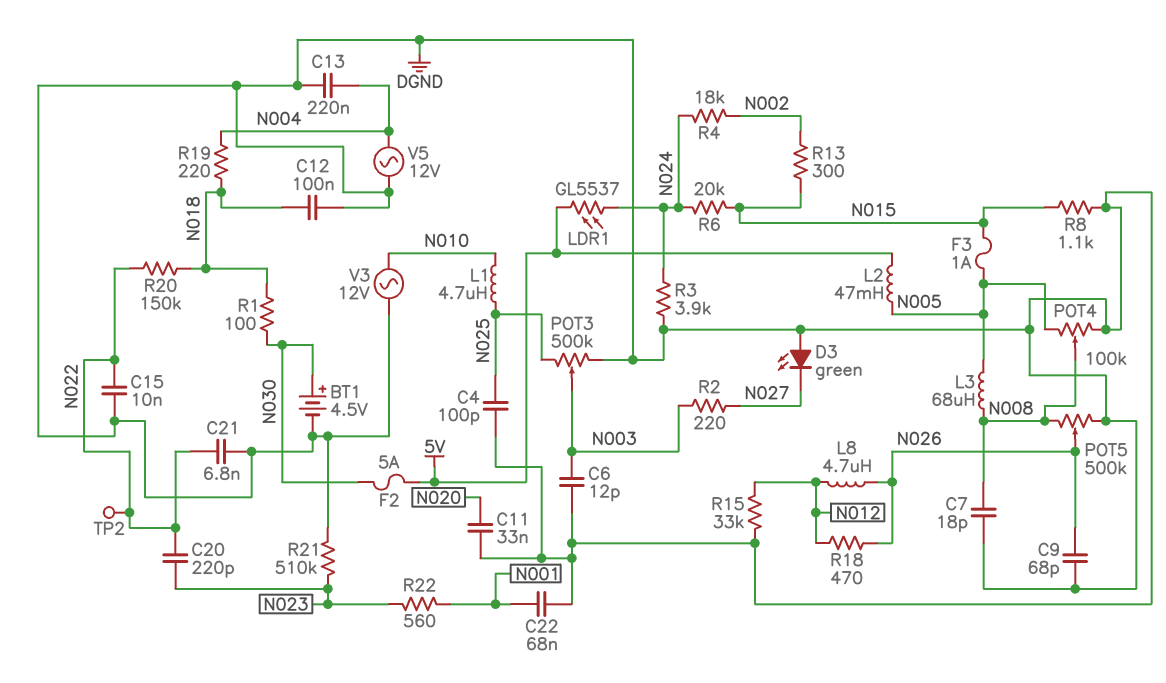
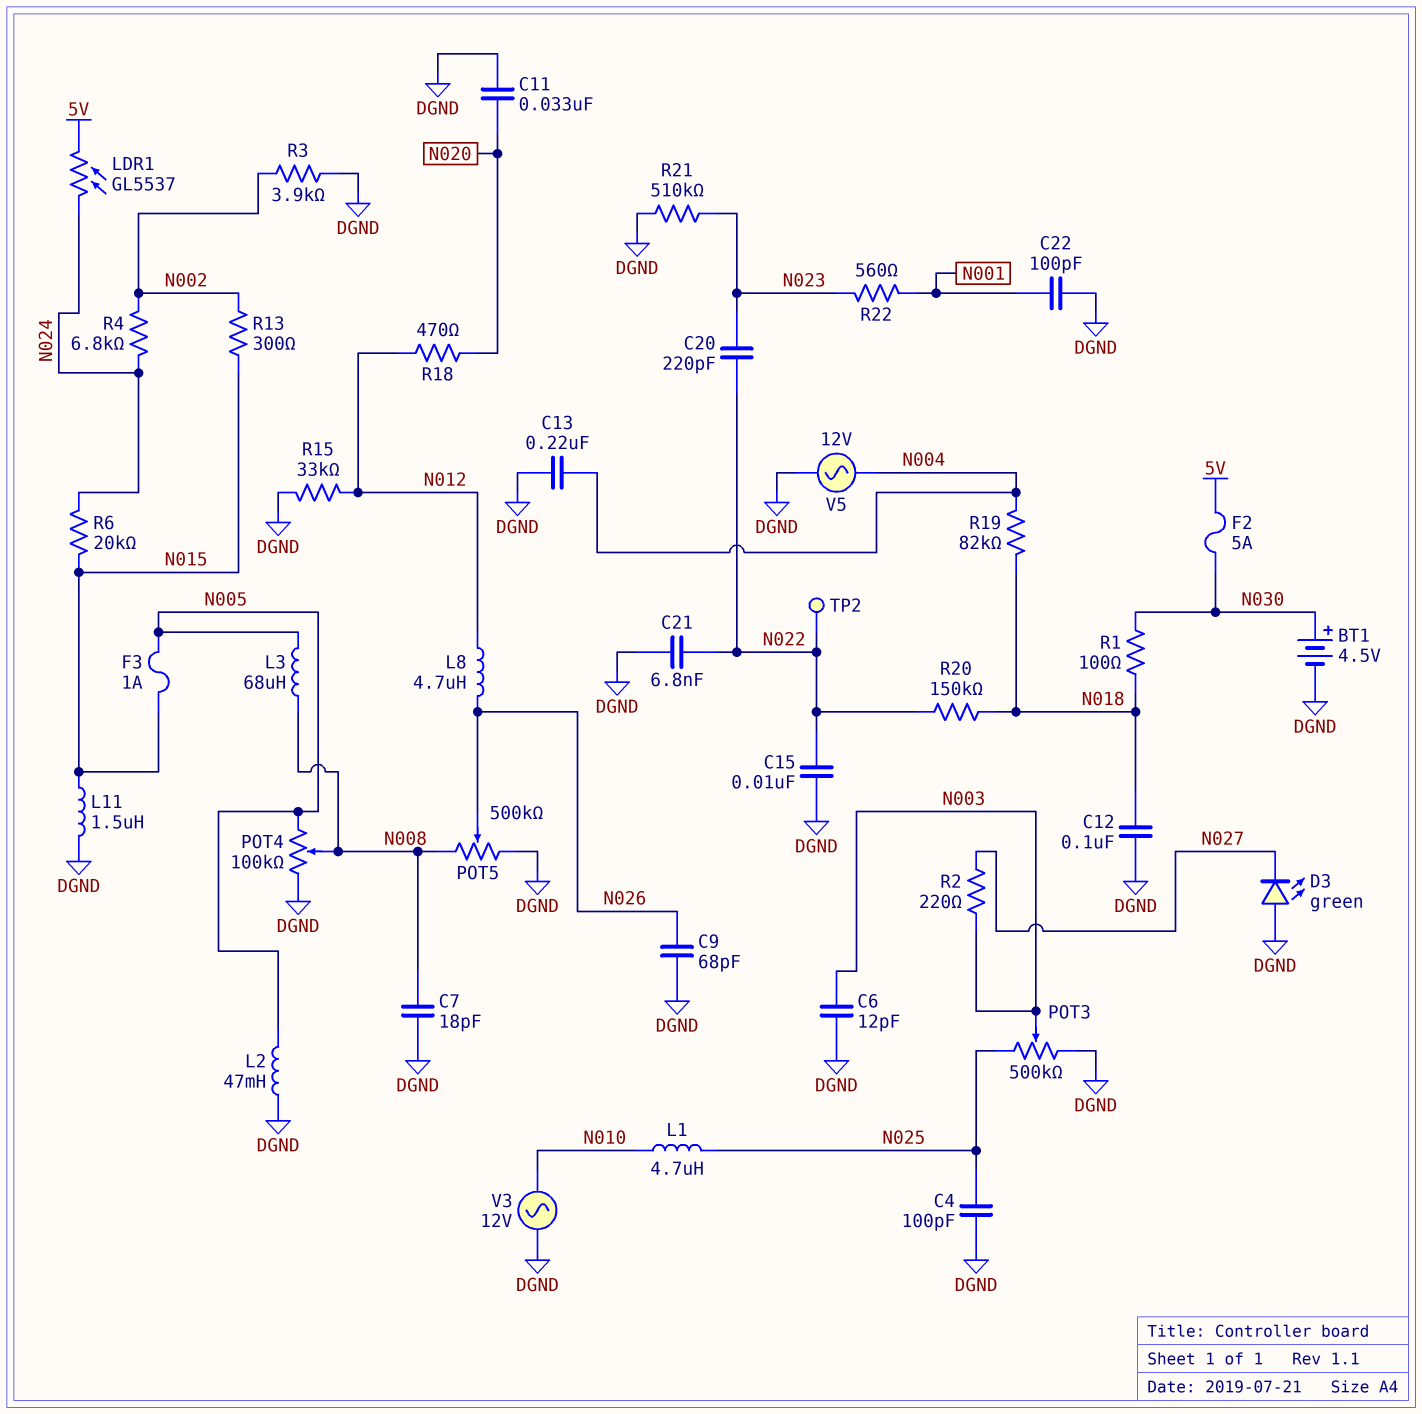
C22: 68nF (DGND, N001) -> 100pF (DGND, N001)
L2: 47mH (5V, N005) -> 47mH (DGND, N005)
L11: none -> 1.5uH (DGND, N015)
R3: 3.9k (DGND, N024) -> 3.9k (DGND, N002)
R4: 18k (N002, N024) -> 6.8k (N002, N024)
R8: 1.1k (DGND, N015) -> none
R18: 470 (N012, N026) -> 470 (N012, N020)
R19: 220 (N004, N018) -> 82k (N004, N018)

